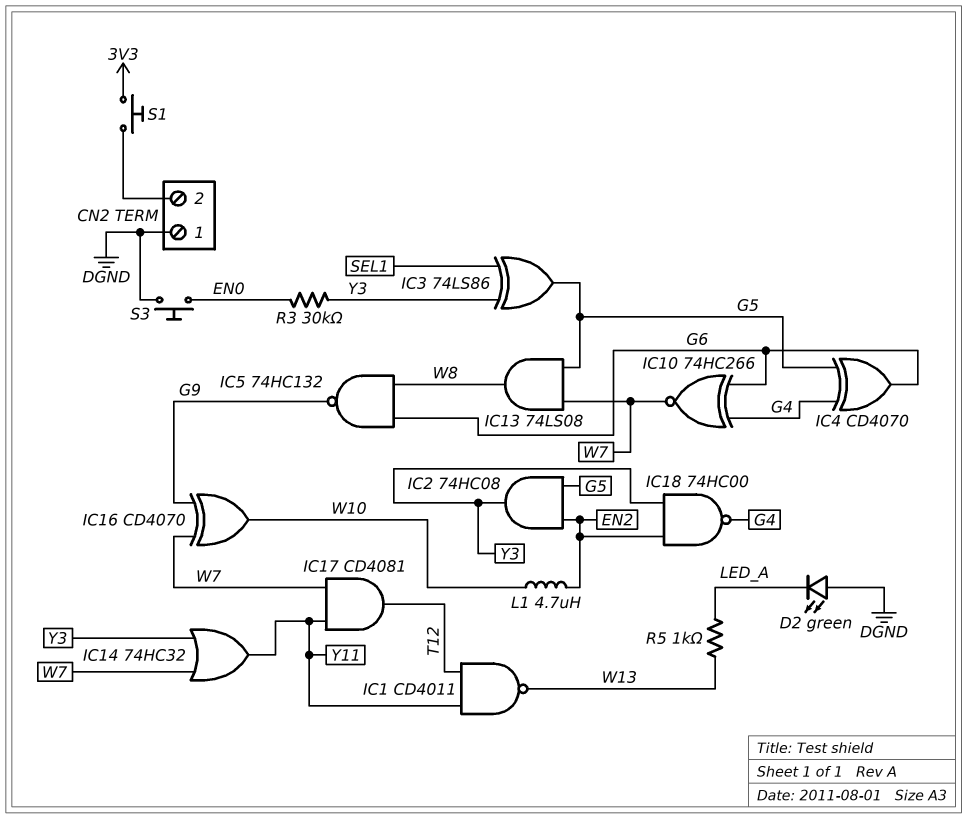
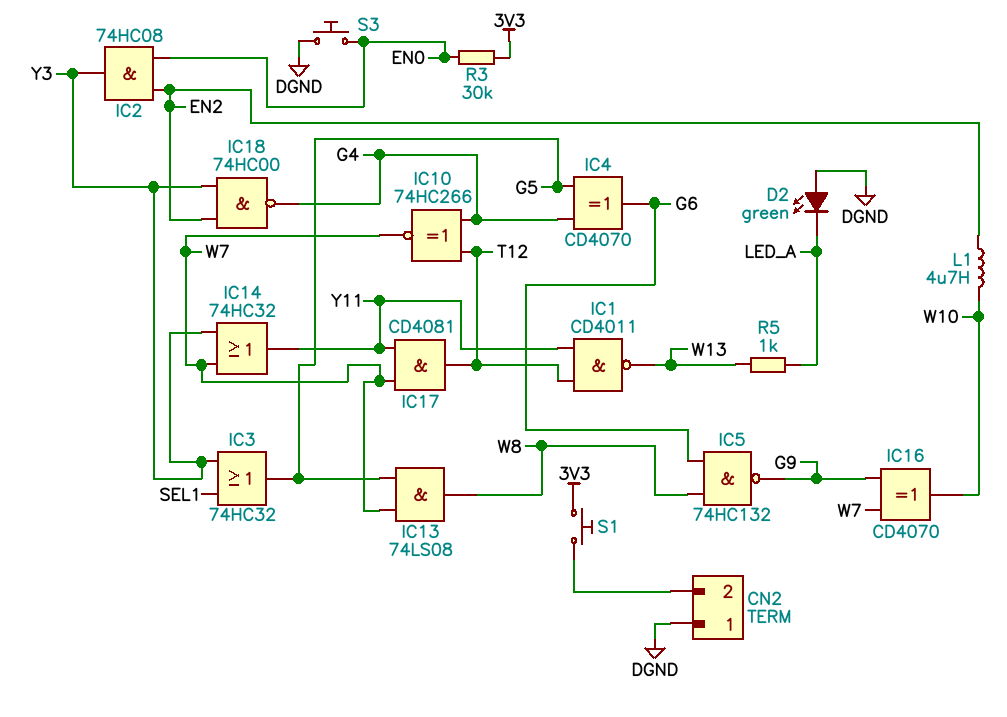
IC2: AND 74HC08 (in EN2, in G5, out Y3) -> AND 74HC08 (in EN0, in EN2, out Y3)
IC3: XOR 74LS86 (in SEL1, in Y3, out G5) -> OR 74HC32 (in SEL1, in Y3, out G5)
IC10: XNOR 74HC266 (in G4, in G6, out W7) -> XNOR 74HC266 (in G4, in T12, out W7)
R3: 30k (EN0, Y3) -> 30k (3V3, EN0)

